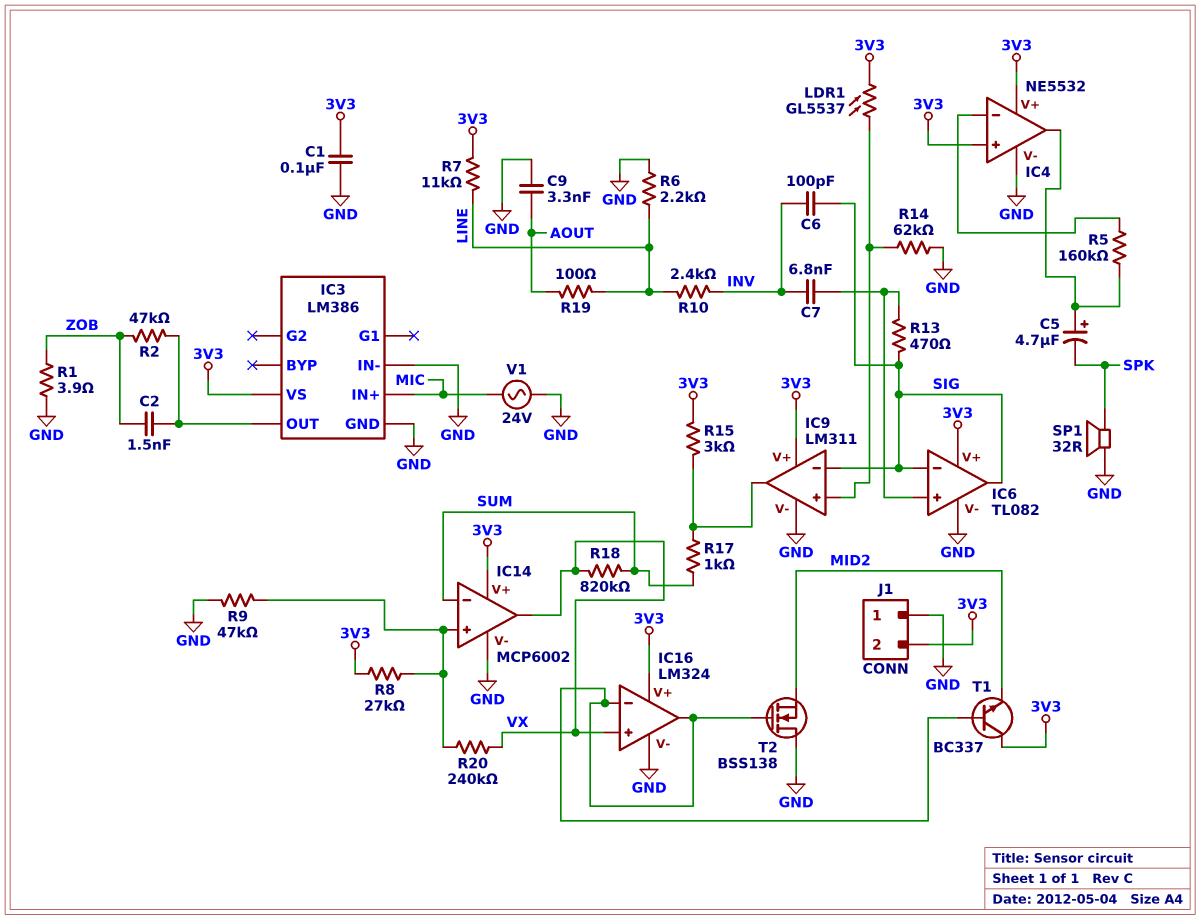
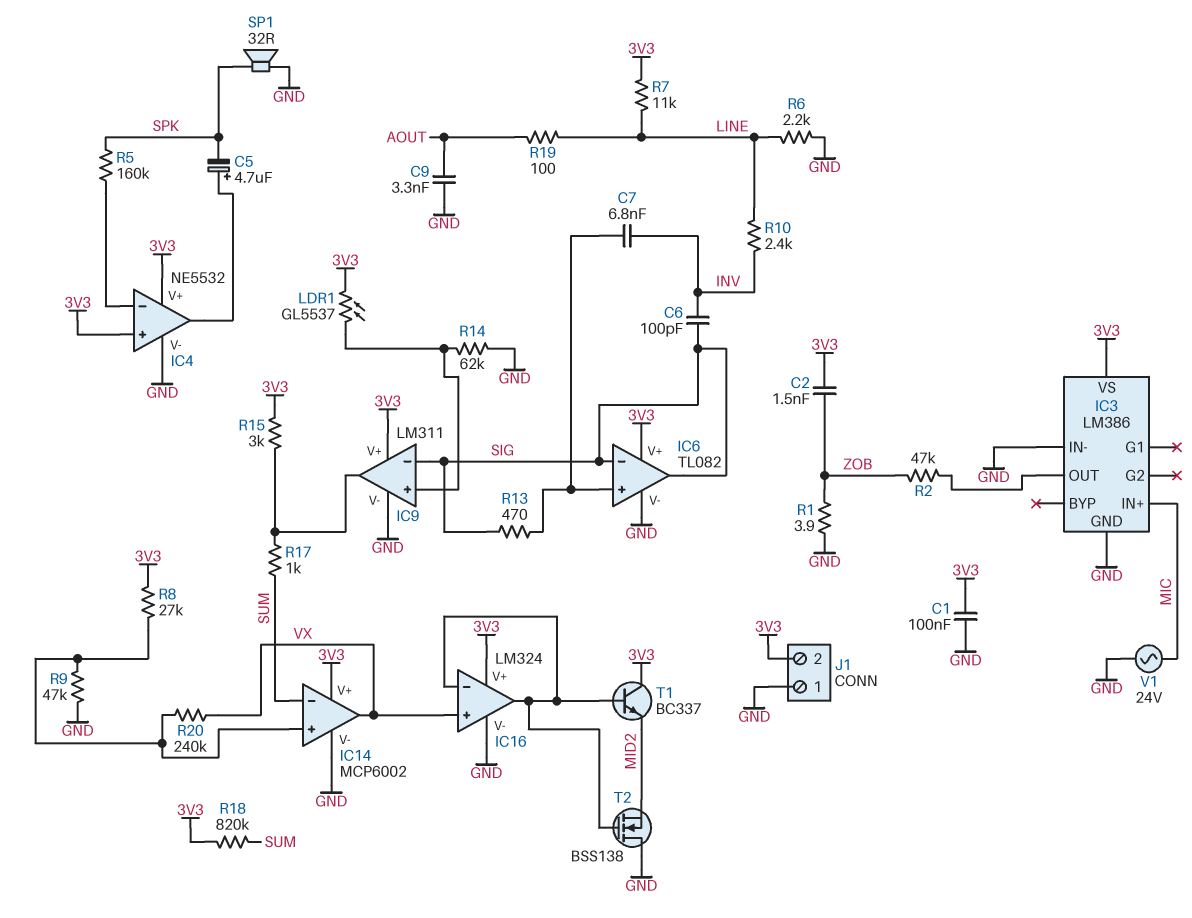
C2: 1.5nF (IC3/OUT, ZOB) -> 1.5nF (3V3, ZOB)
R5: 160k (IC4/in-, IC4/out) -> 160k (IC4/in-, SPK)
R18: 820k (SUM, VX) -> 820k (3V3, SUM)

